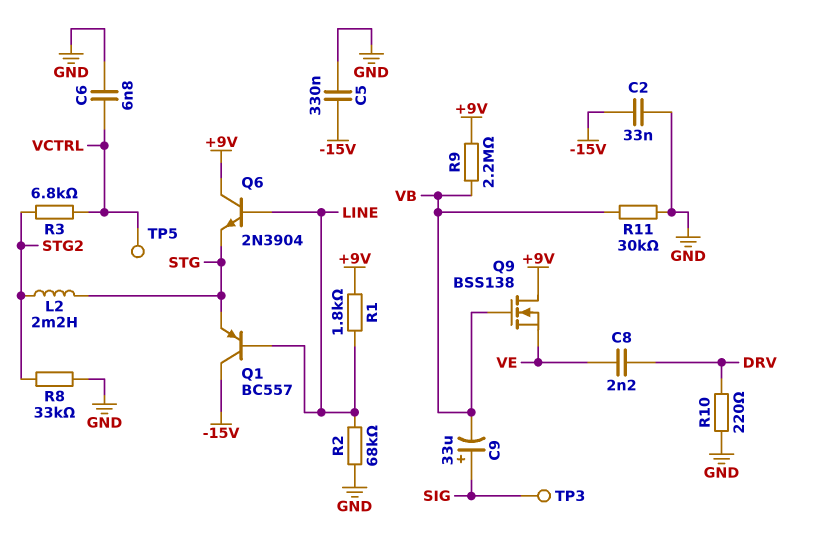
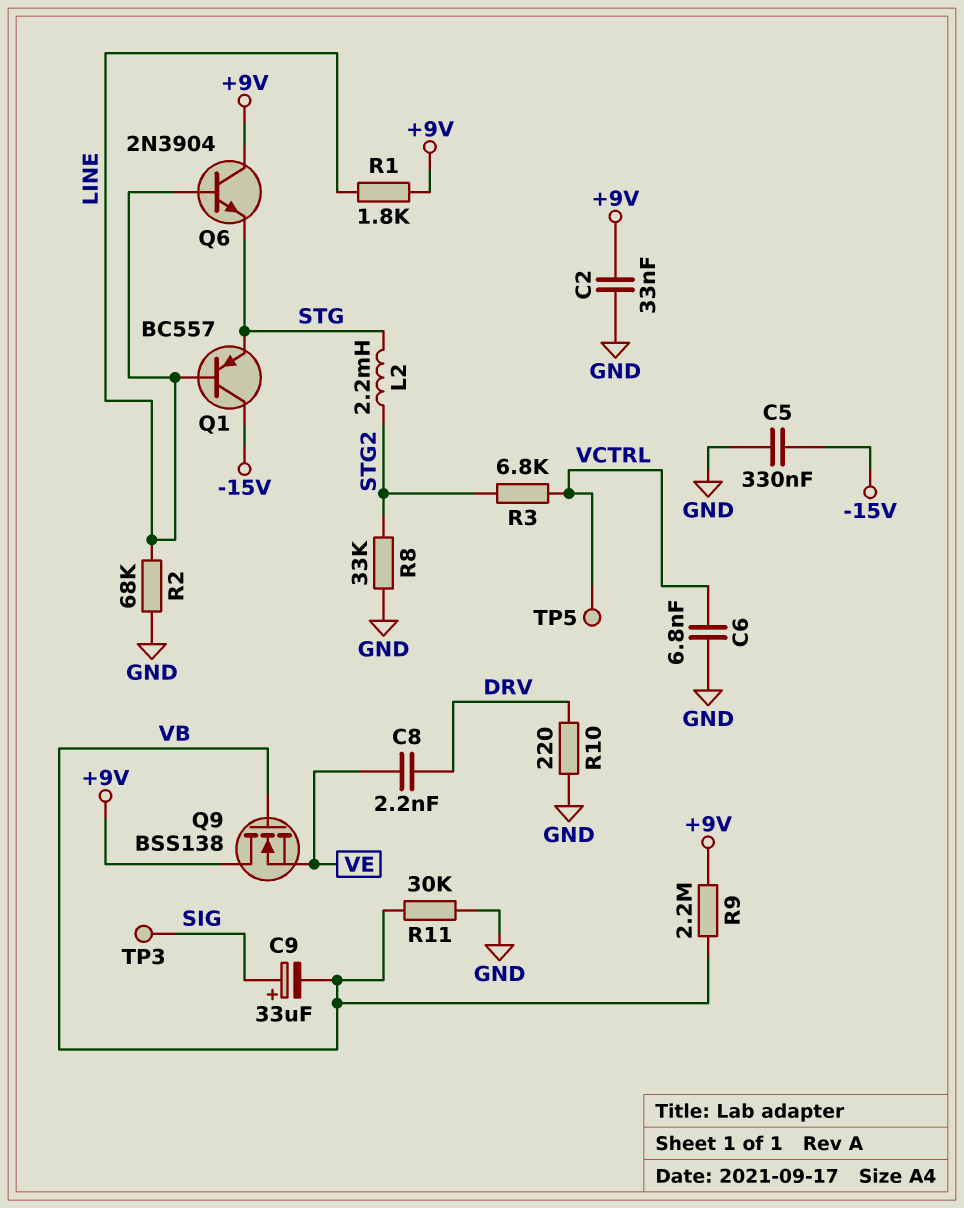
C2: 33nF (-15V, GND) -> 33nF (+9V, GND)

